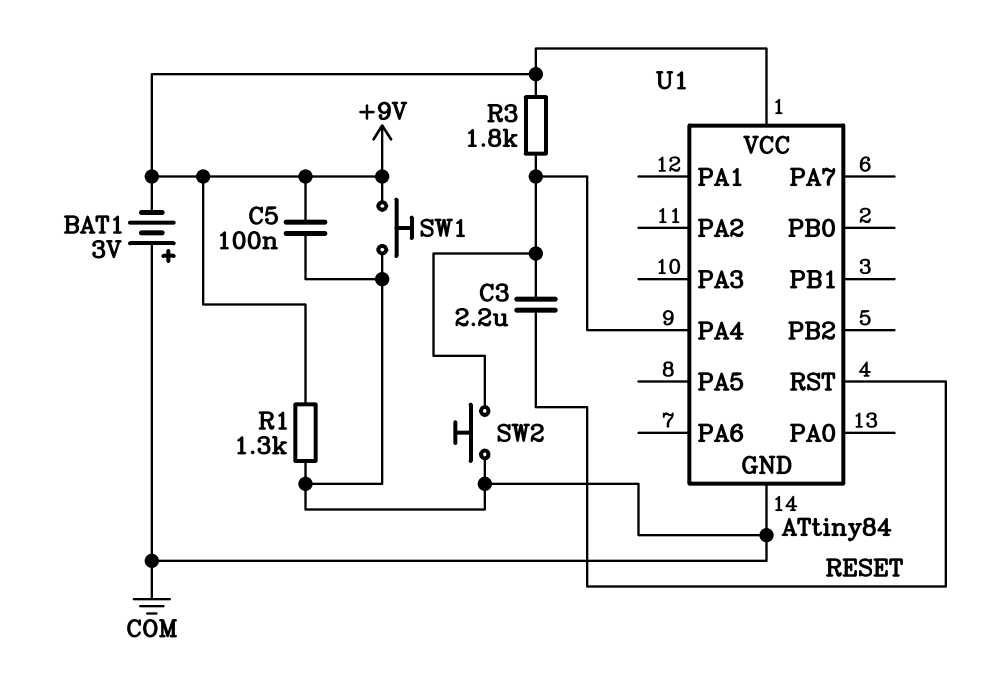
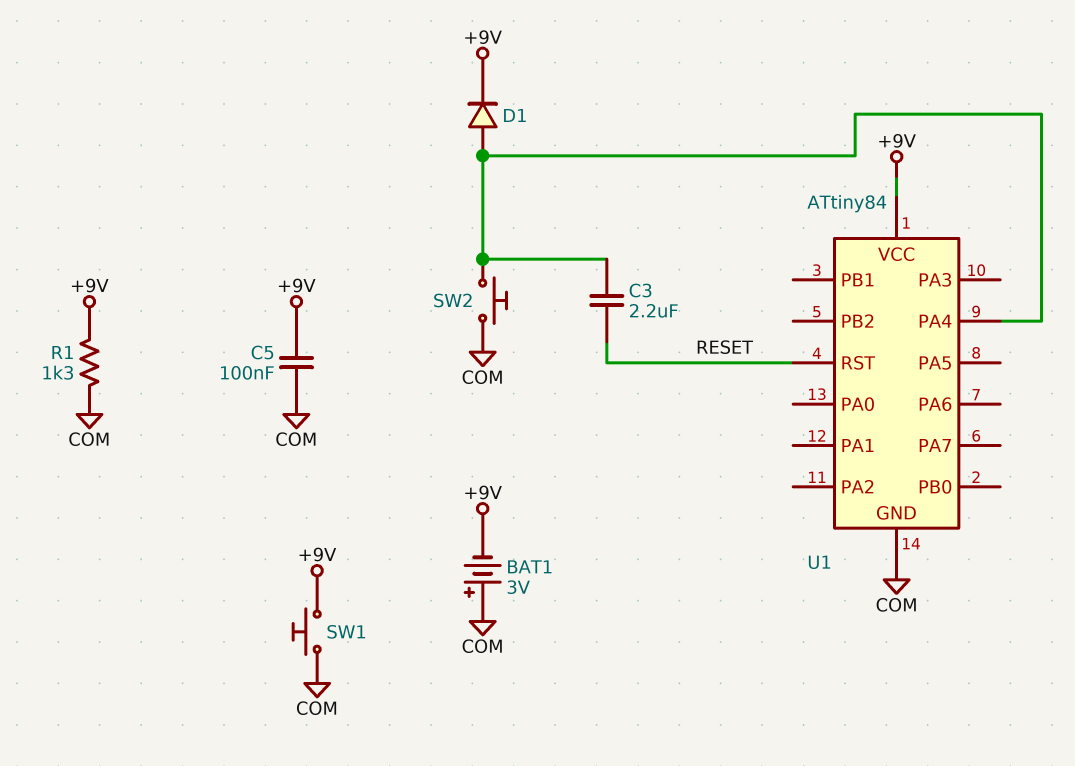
D1: none -> diode (A U1/PA4, K +9V)
R3: 1.8k (+9V, U1/PA4) -> none

